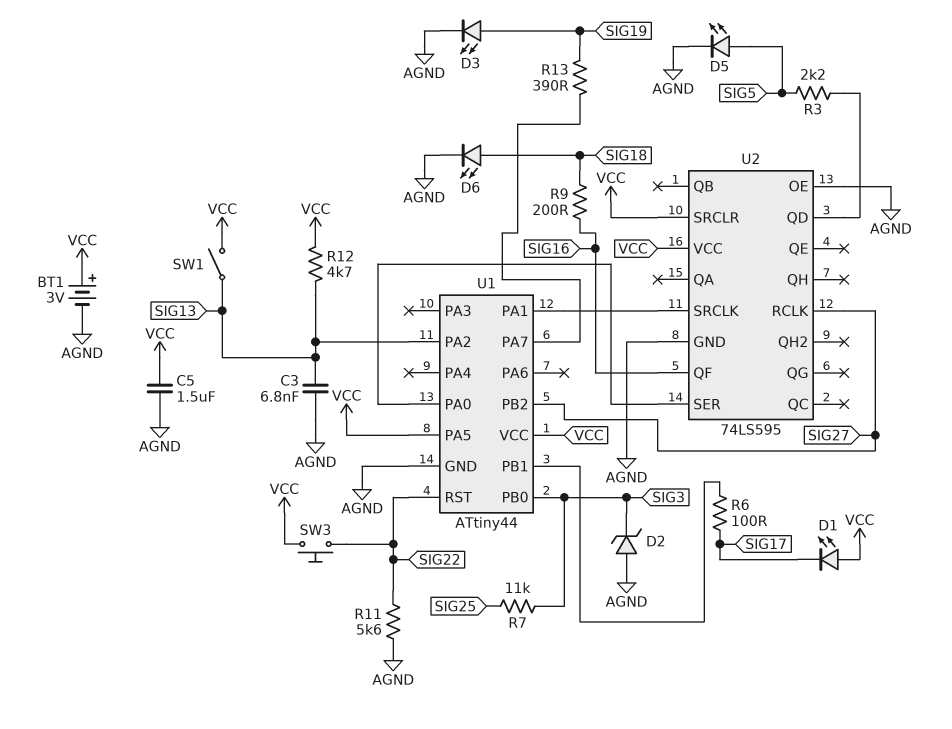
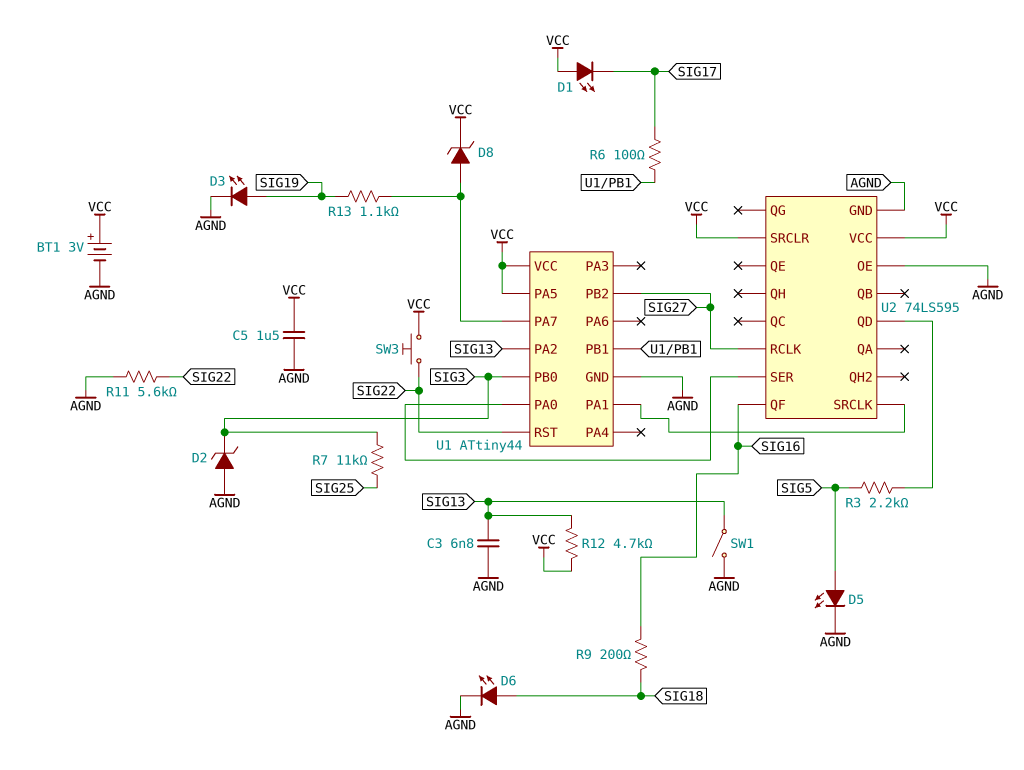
D8: none -> zener (A U1/PA7, K VCC)
R13: 390 (SIG19, U1/PA7) -> 1.1k (SIG19, U1/PA7)
SW1: switch (SIG13, VCC) -> switch (AGND, SIG13)

